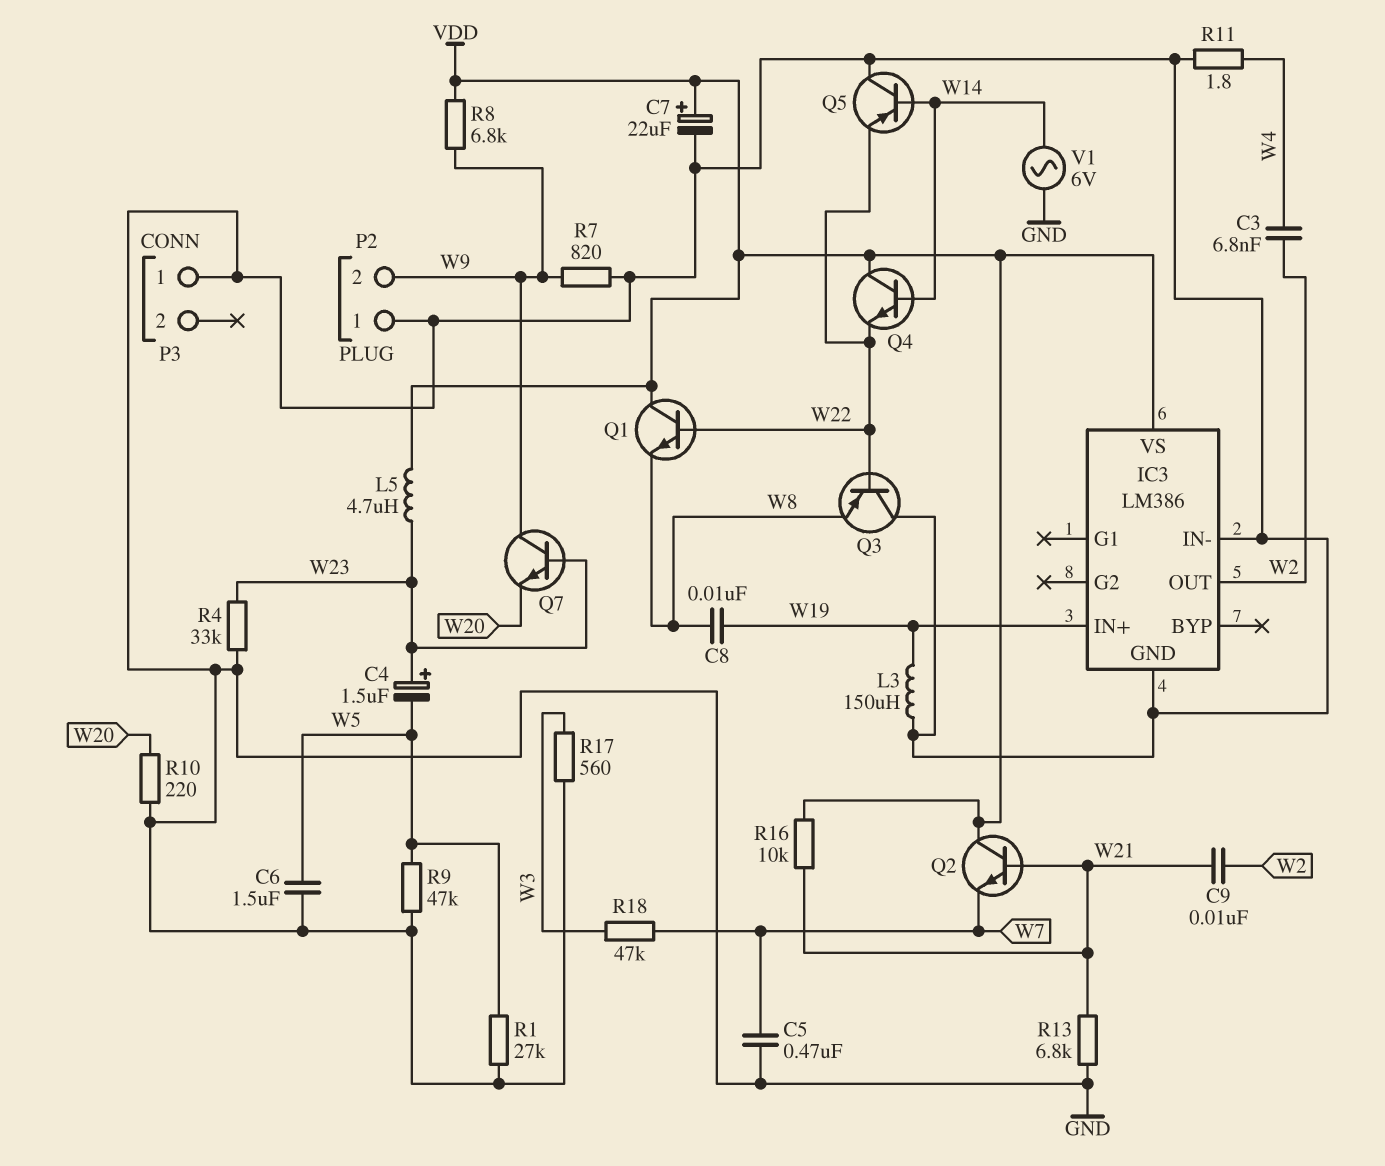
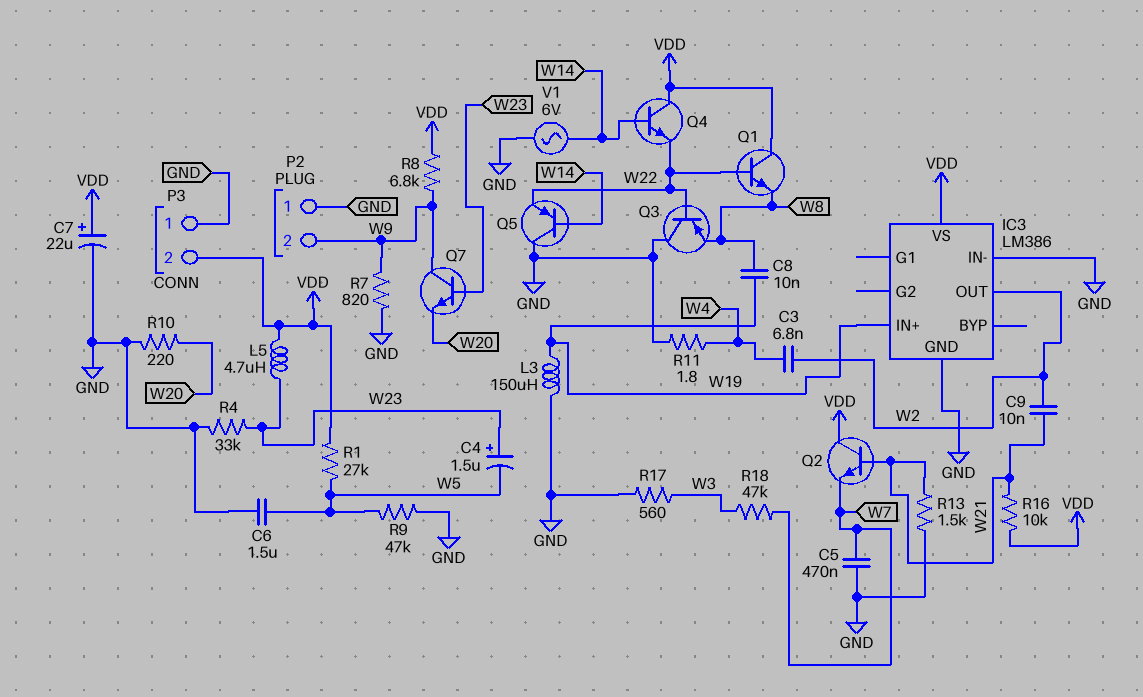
P3 pin 2: none -> VDD
R1: 27k (GND, W5) -> 27k (VDD, W5)
R13: 6.8k (GND, W21) -> 1.5k (GND, W21)

